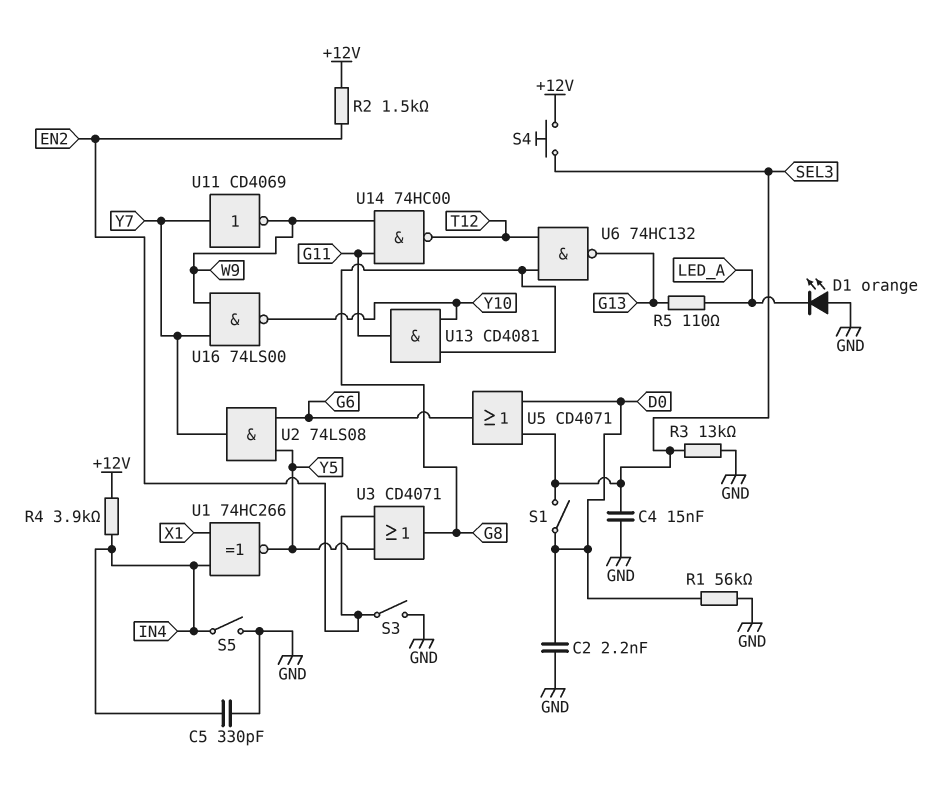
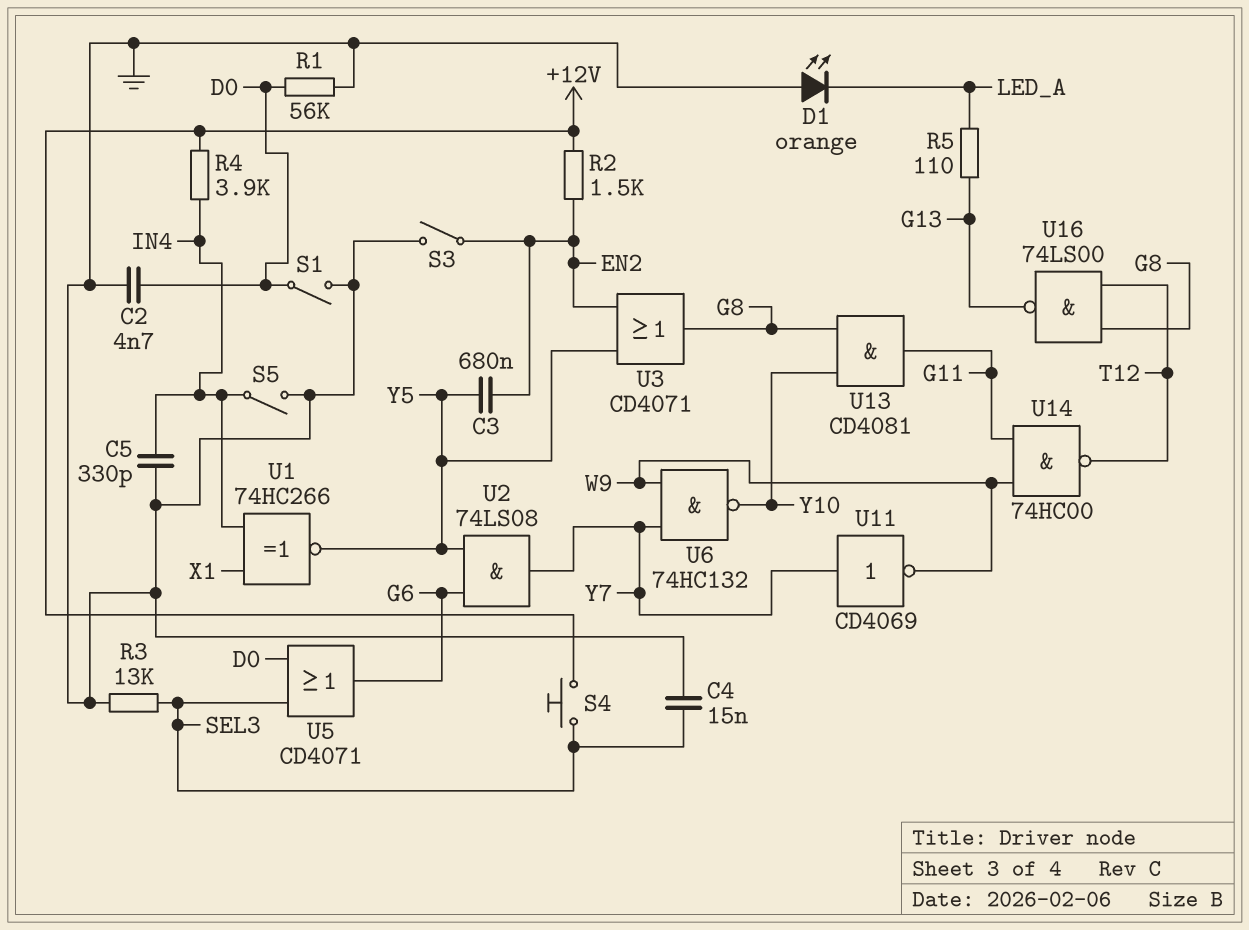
C2: 2.2nF (D0, GND) -> 4.7nF (D0, GND)
C3: none -> 680nF (EN2, Y5)
S1: switch (D0, SEL3) -> switch (D0, GND)
U6: NAND 74HC132 (in G8, in T12, out G13) -> NAND 74HC132 (in W9, in Y7, out Y10)
U16: NAND 74LS00 (in W9, in Y7, out Y10) -> NAND 74LS00 (in G8, in T12, out G13)

